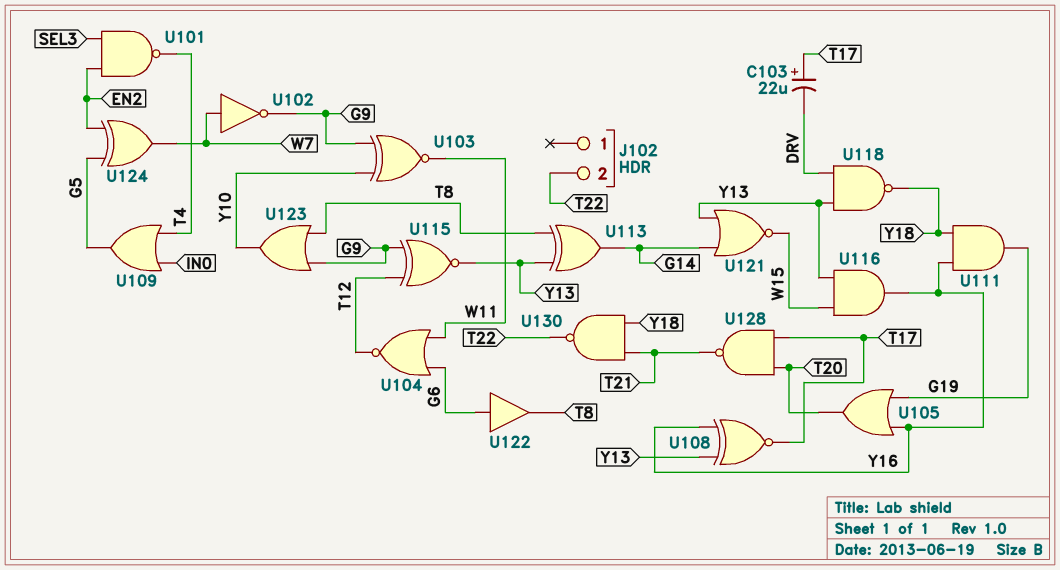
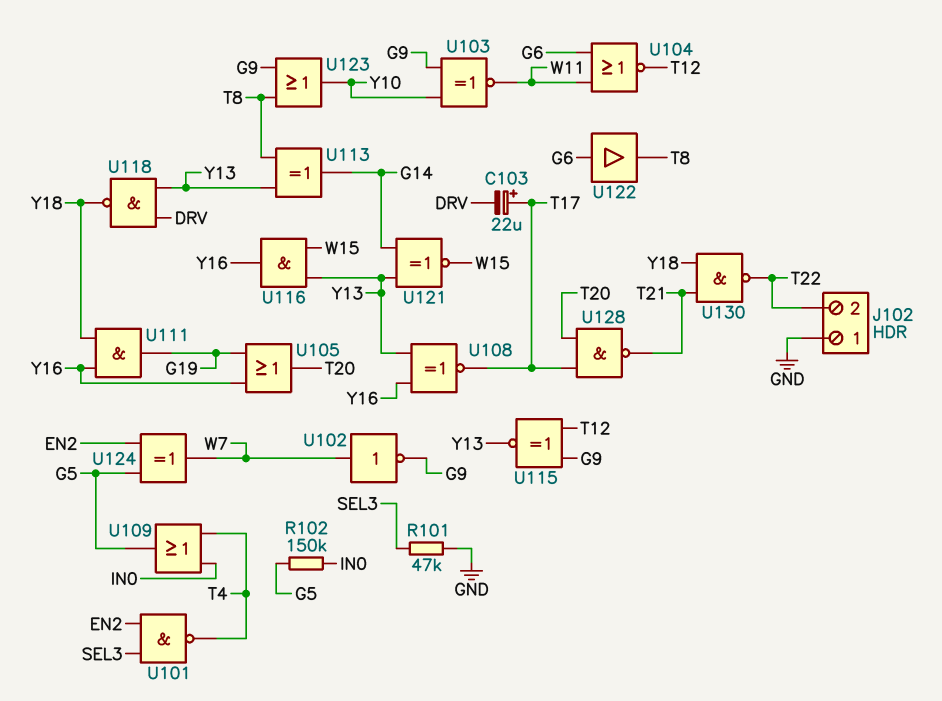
J102 pin 1: none -> GND
R101: none -> 47k (GND, SEL3)
R102: none -> 150k (G5, IN0)
U121: NOR (in G14, in Y13, out W15) -> XNOR (in G14, in Y13, out W15)

